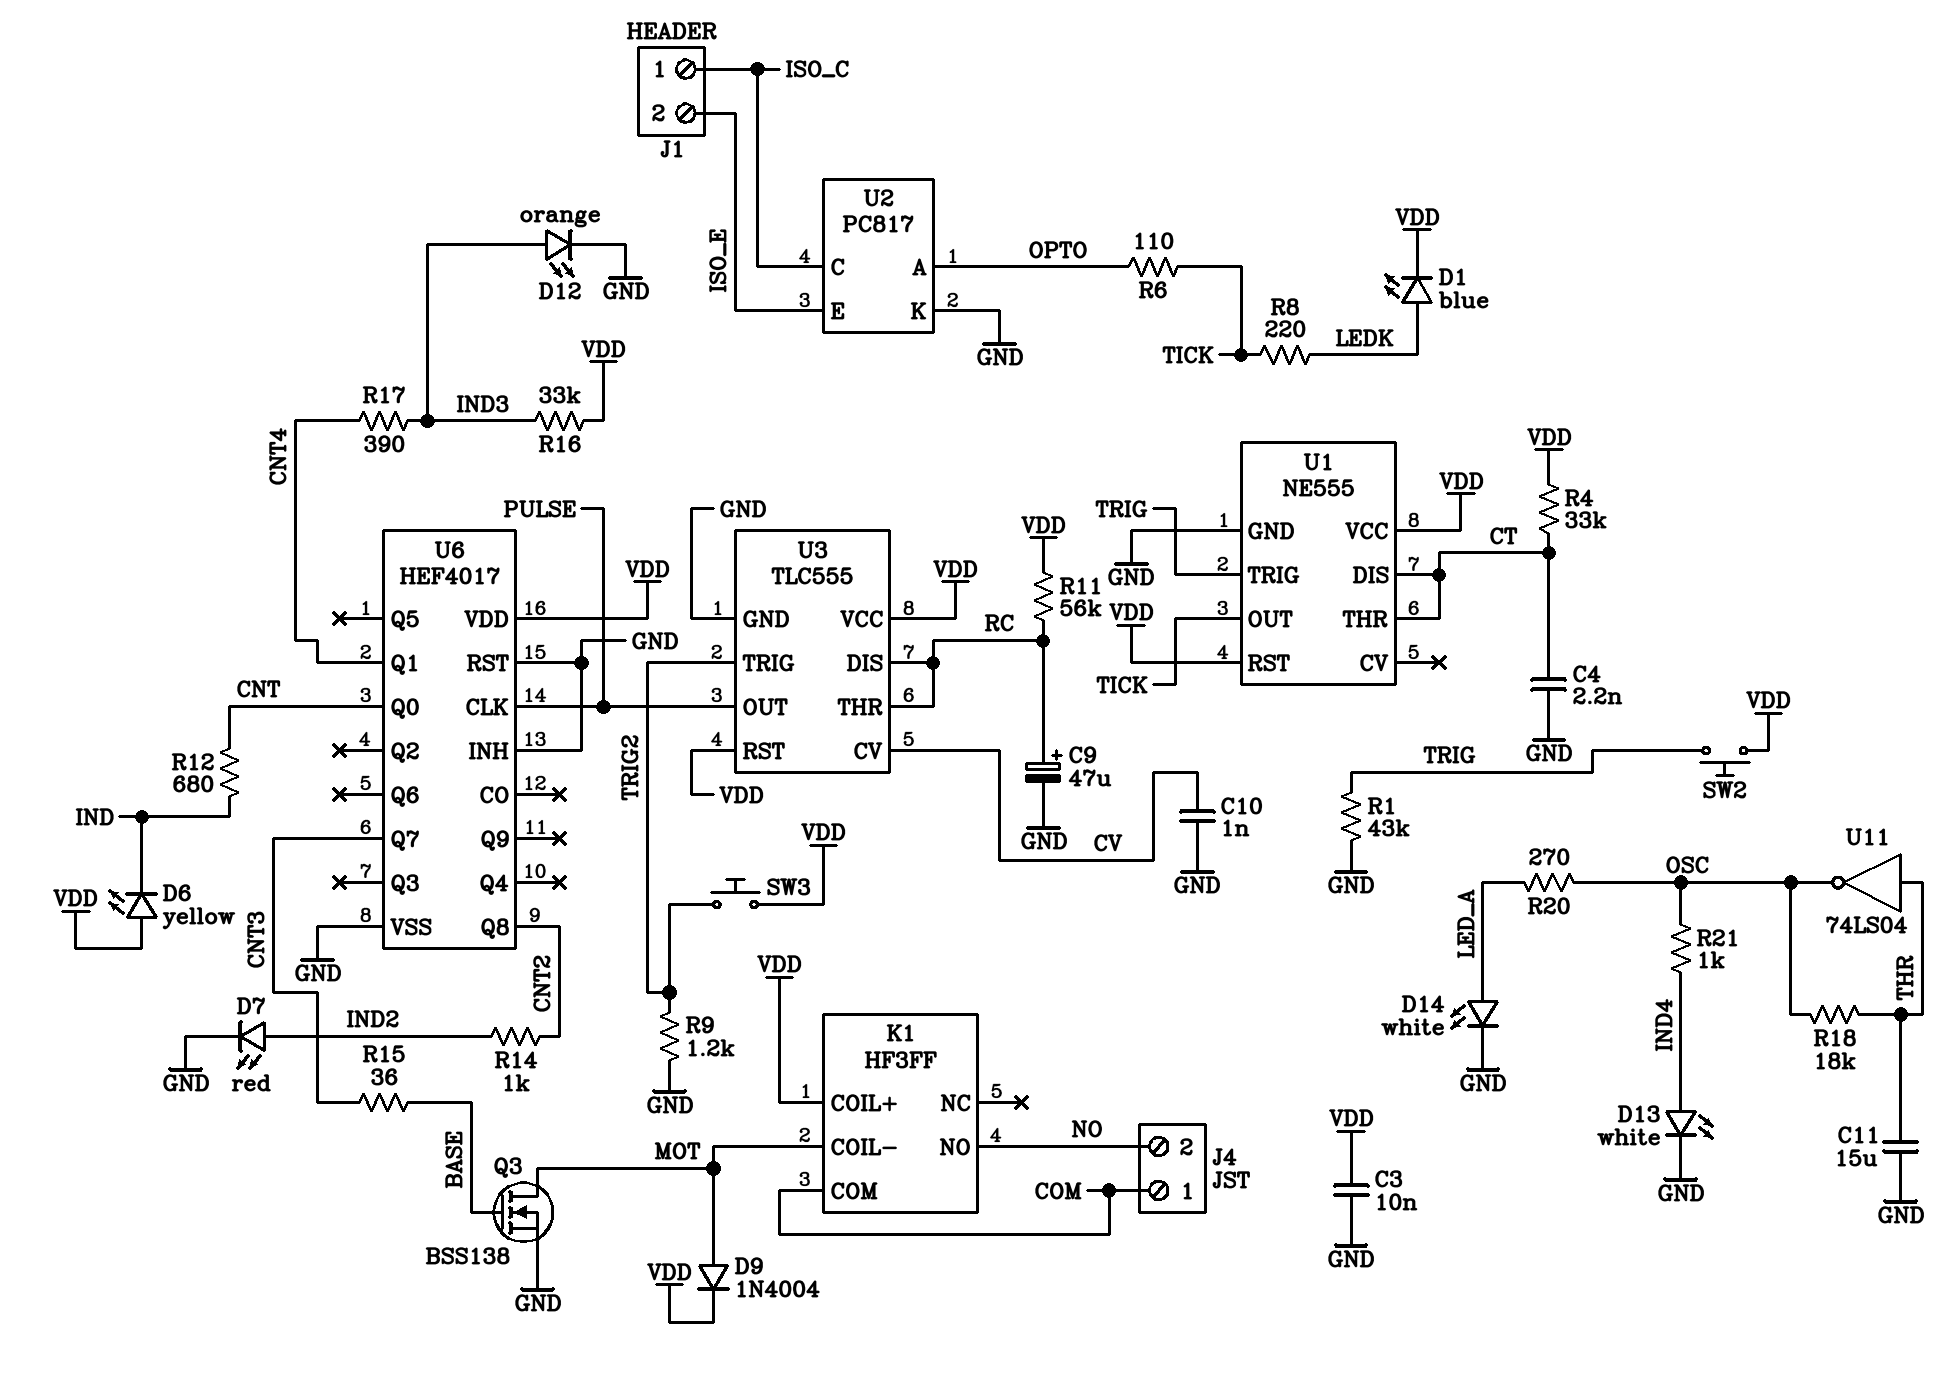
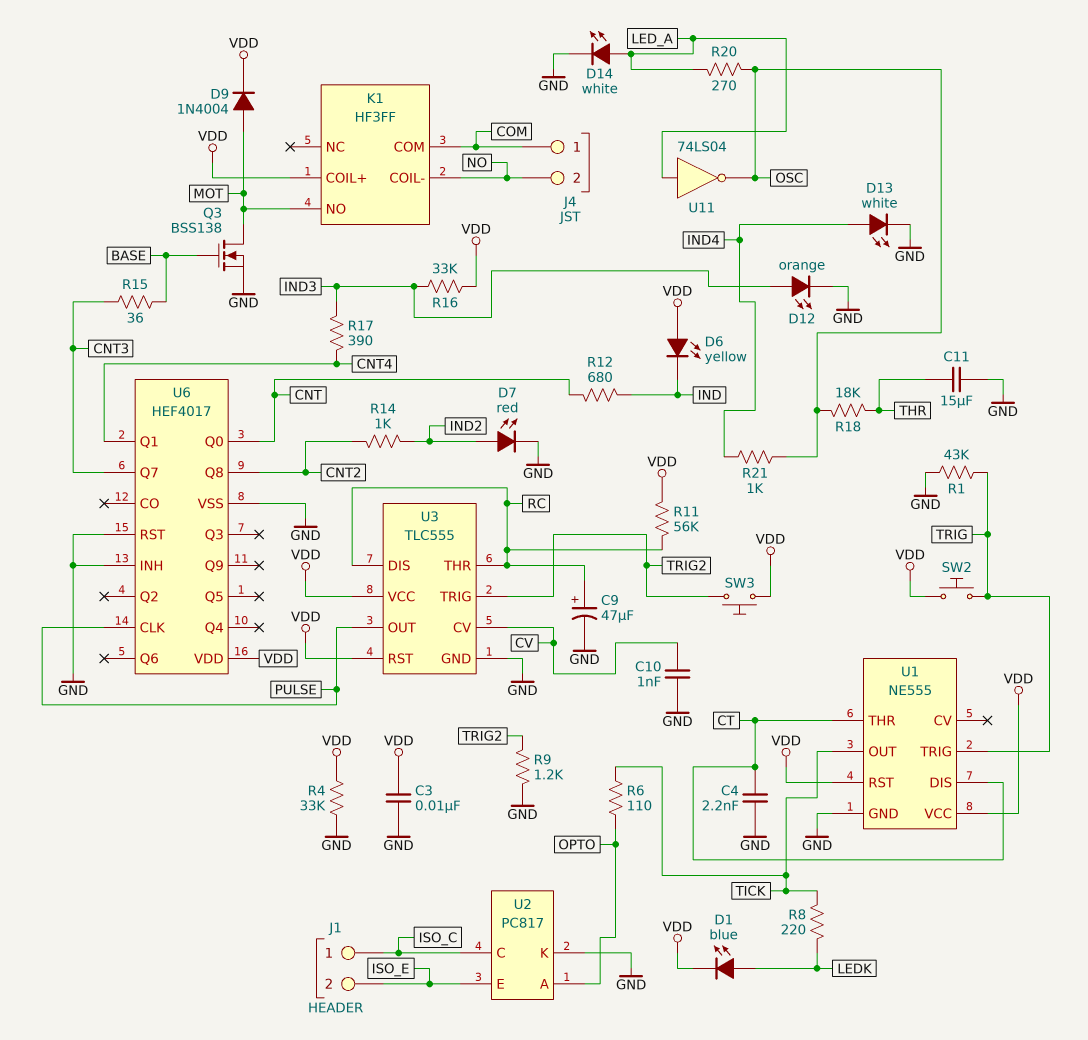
K1 pin COIL-: MOT -> NO
K1 pin NO: NO -> MOT
R4: 33k (CT, VDD) -> 33k (GND, VDD)
U11: NOT 74LS04 (in THR, out OSC) -> NOT 74LS04 (in LED_A, out OSC)

